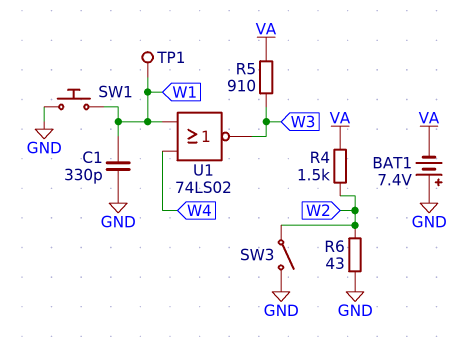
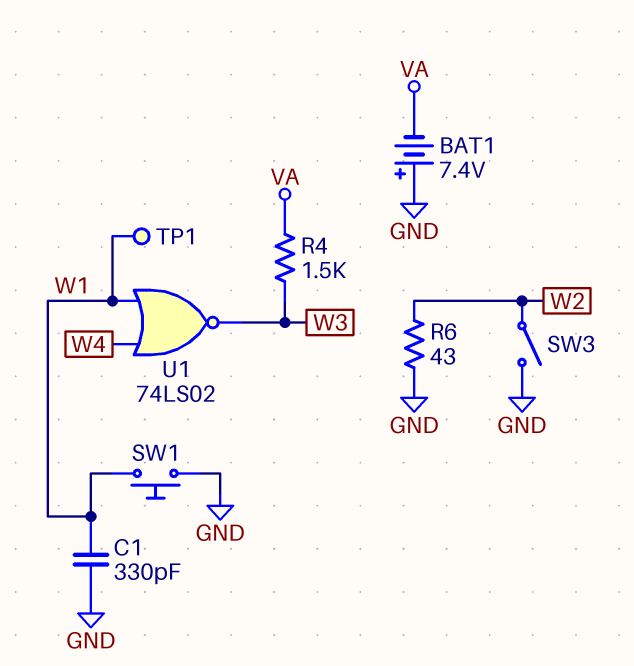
R4: 1.5k (VA, W2) -> 1.5k (VA, W3)
R5: 910 (VA, W3) -> none

